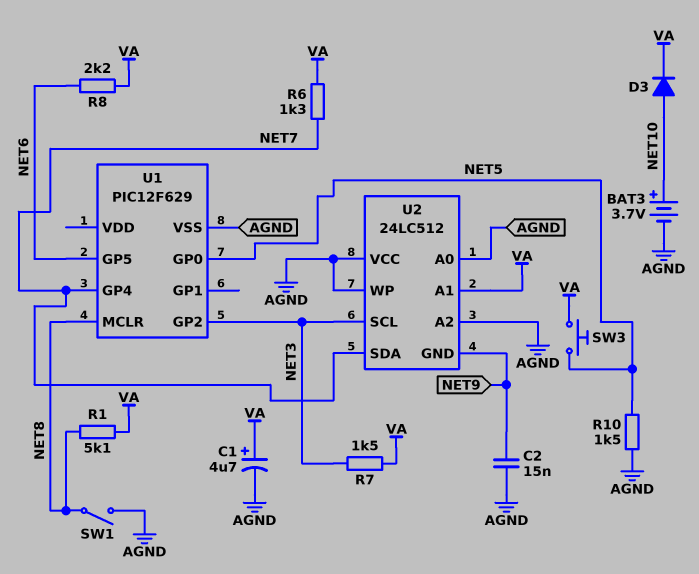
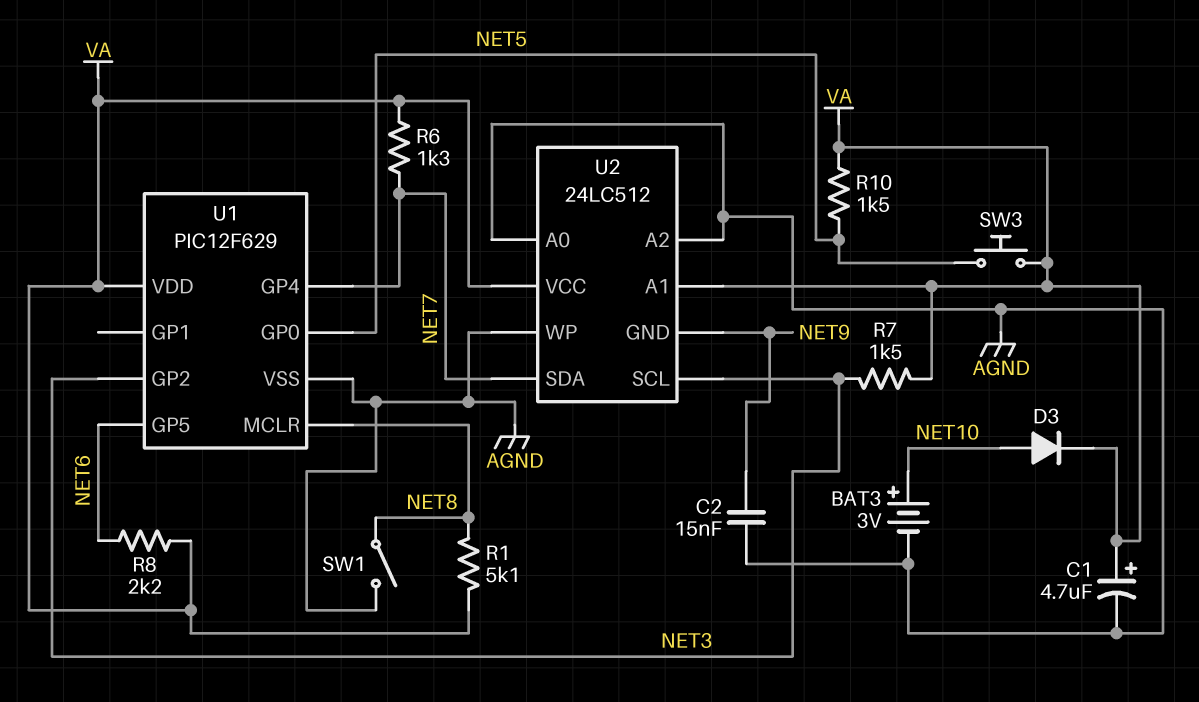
BAT3: 3.7V (plus NET10, minus AGND) -> 3V (plus NET10, minus AGND)
R10: 1.5k (AGND, NET5) -> 1.5k (NET5, VA)
U1 pin VDD: none -> VA
U2 pin VCC: AGND -> VA

